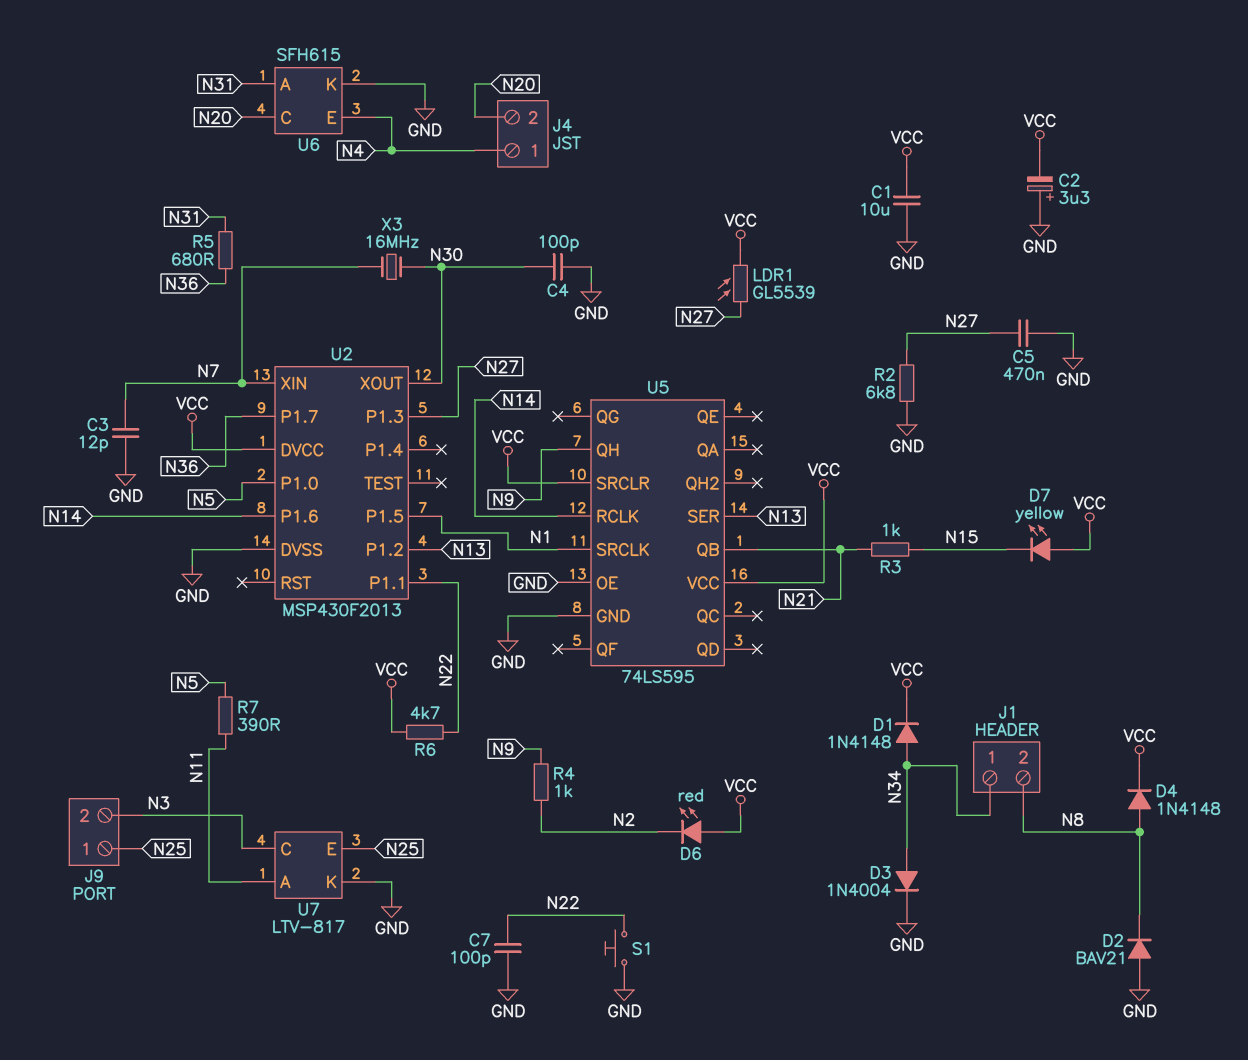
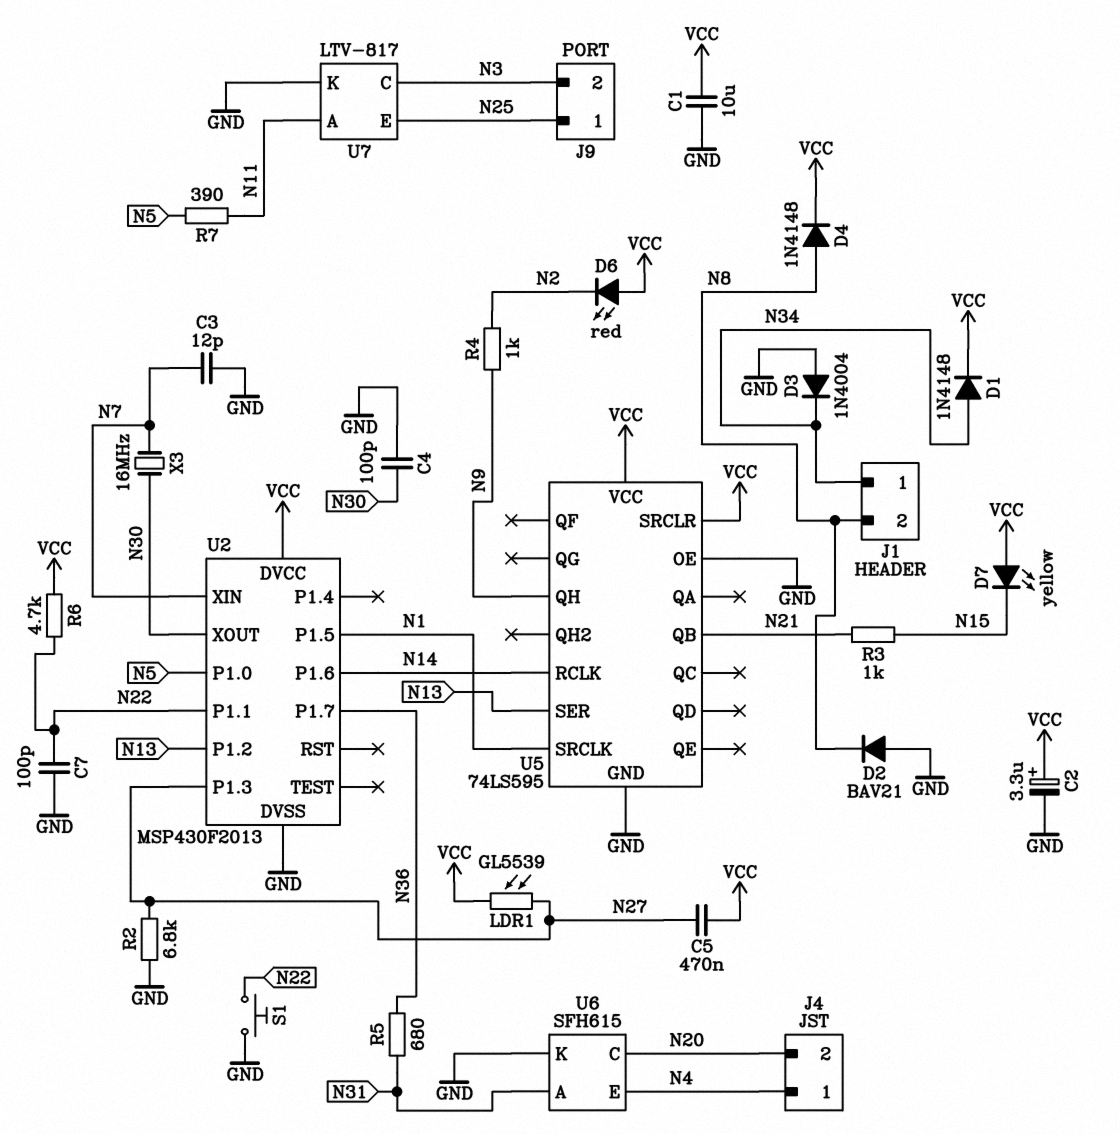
C2: 3.3uF (plus GND, minus VCC) -> 3.3uF (plus VCC, minus GND)
C5: 470nF (GND, N27) -> 470nF (N27, VCC)
D3: diode 1N4004 (A N34, K GND) -> diode 1N4004 (A GND, K N34)

